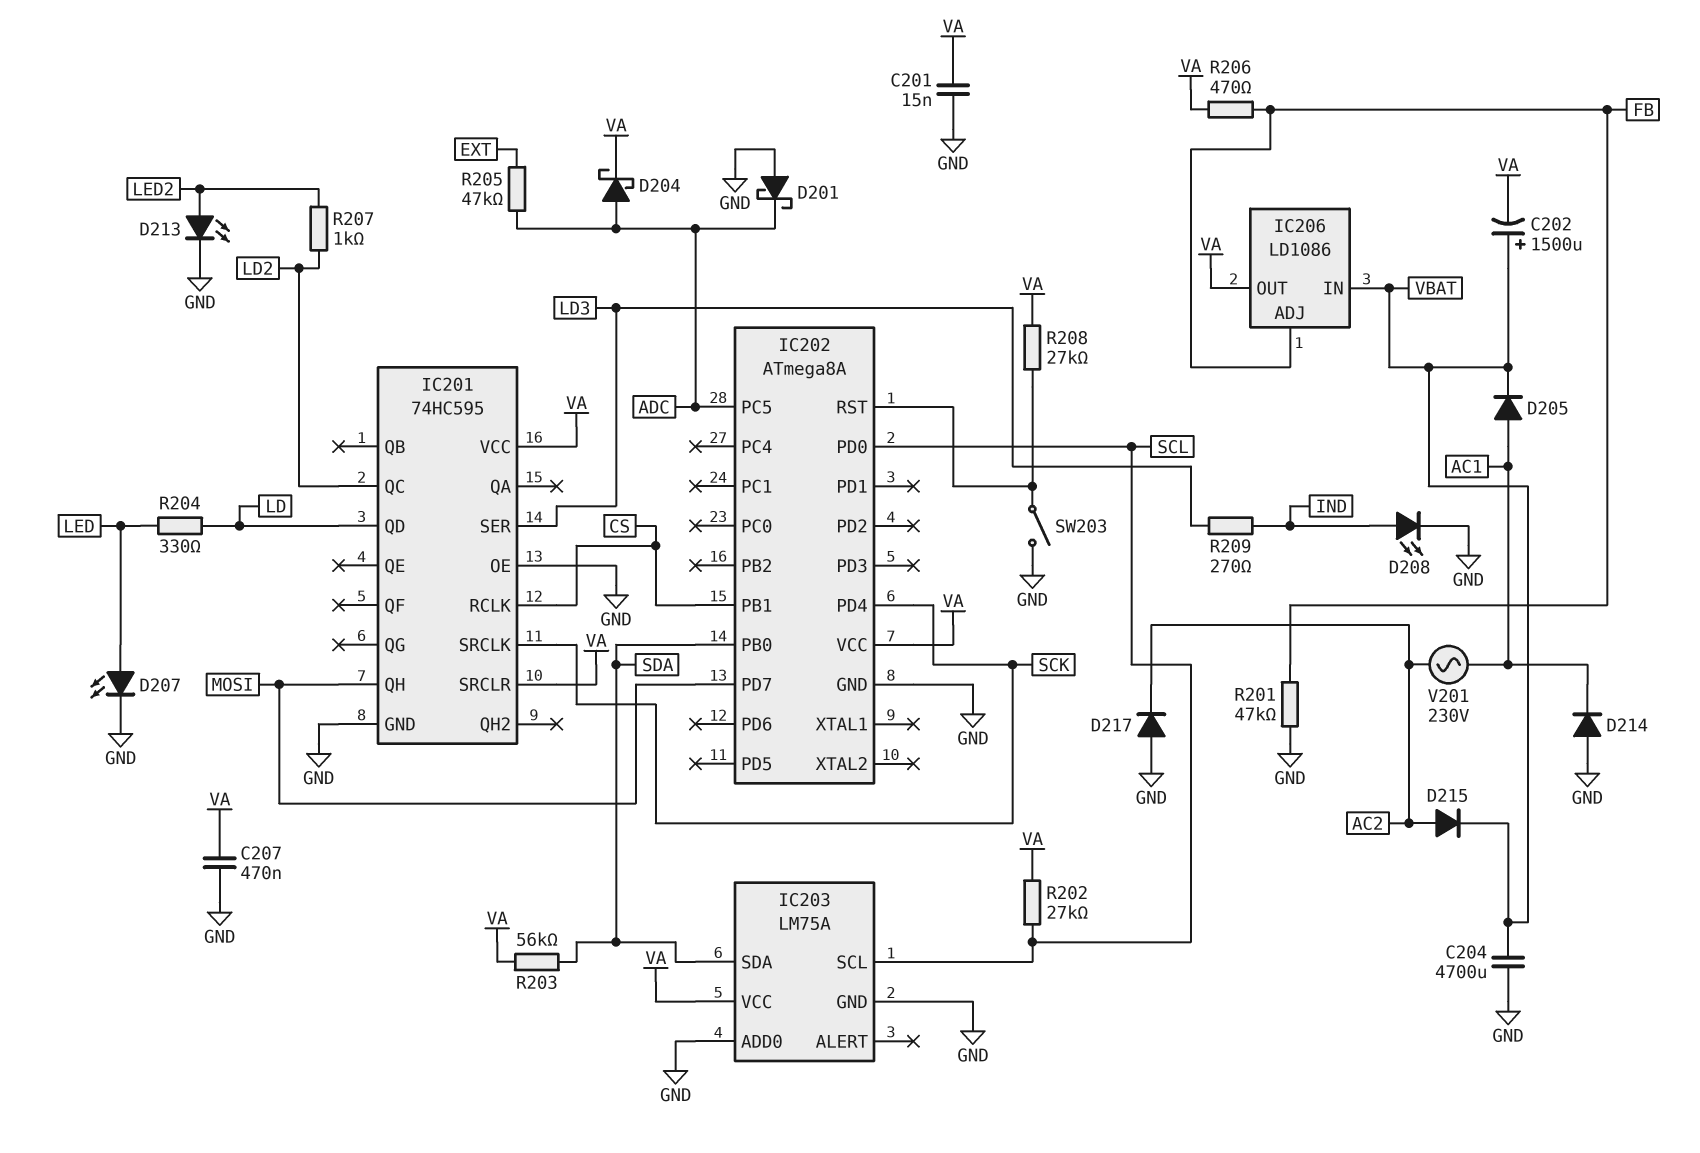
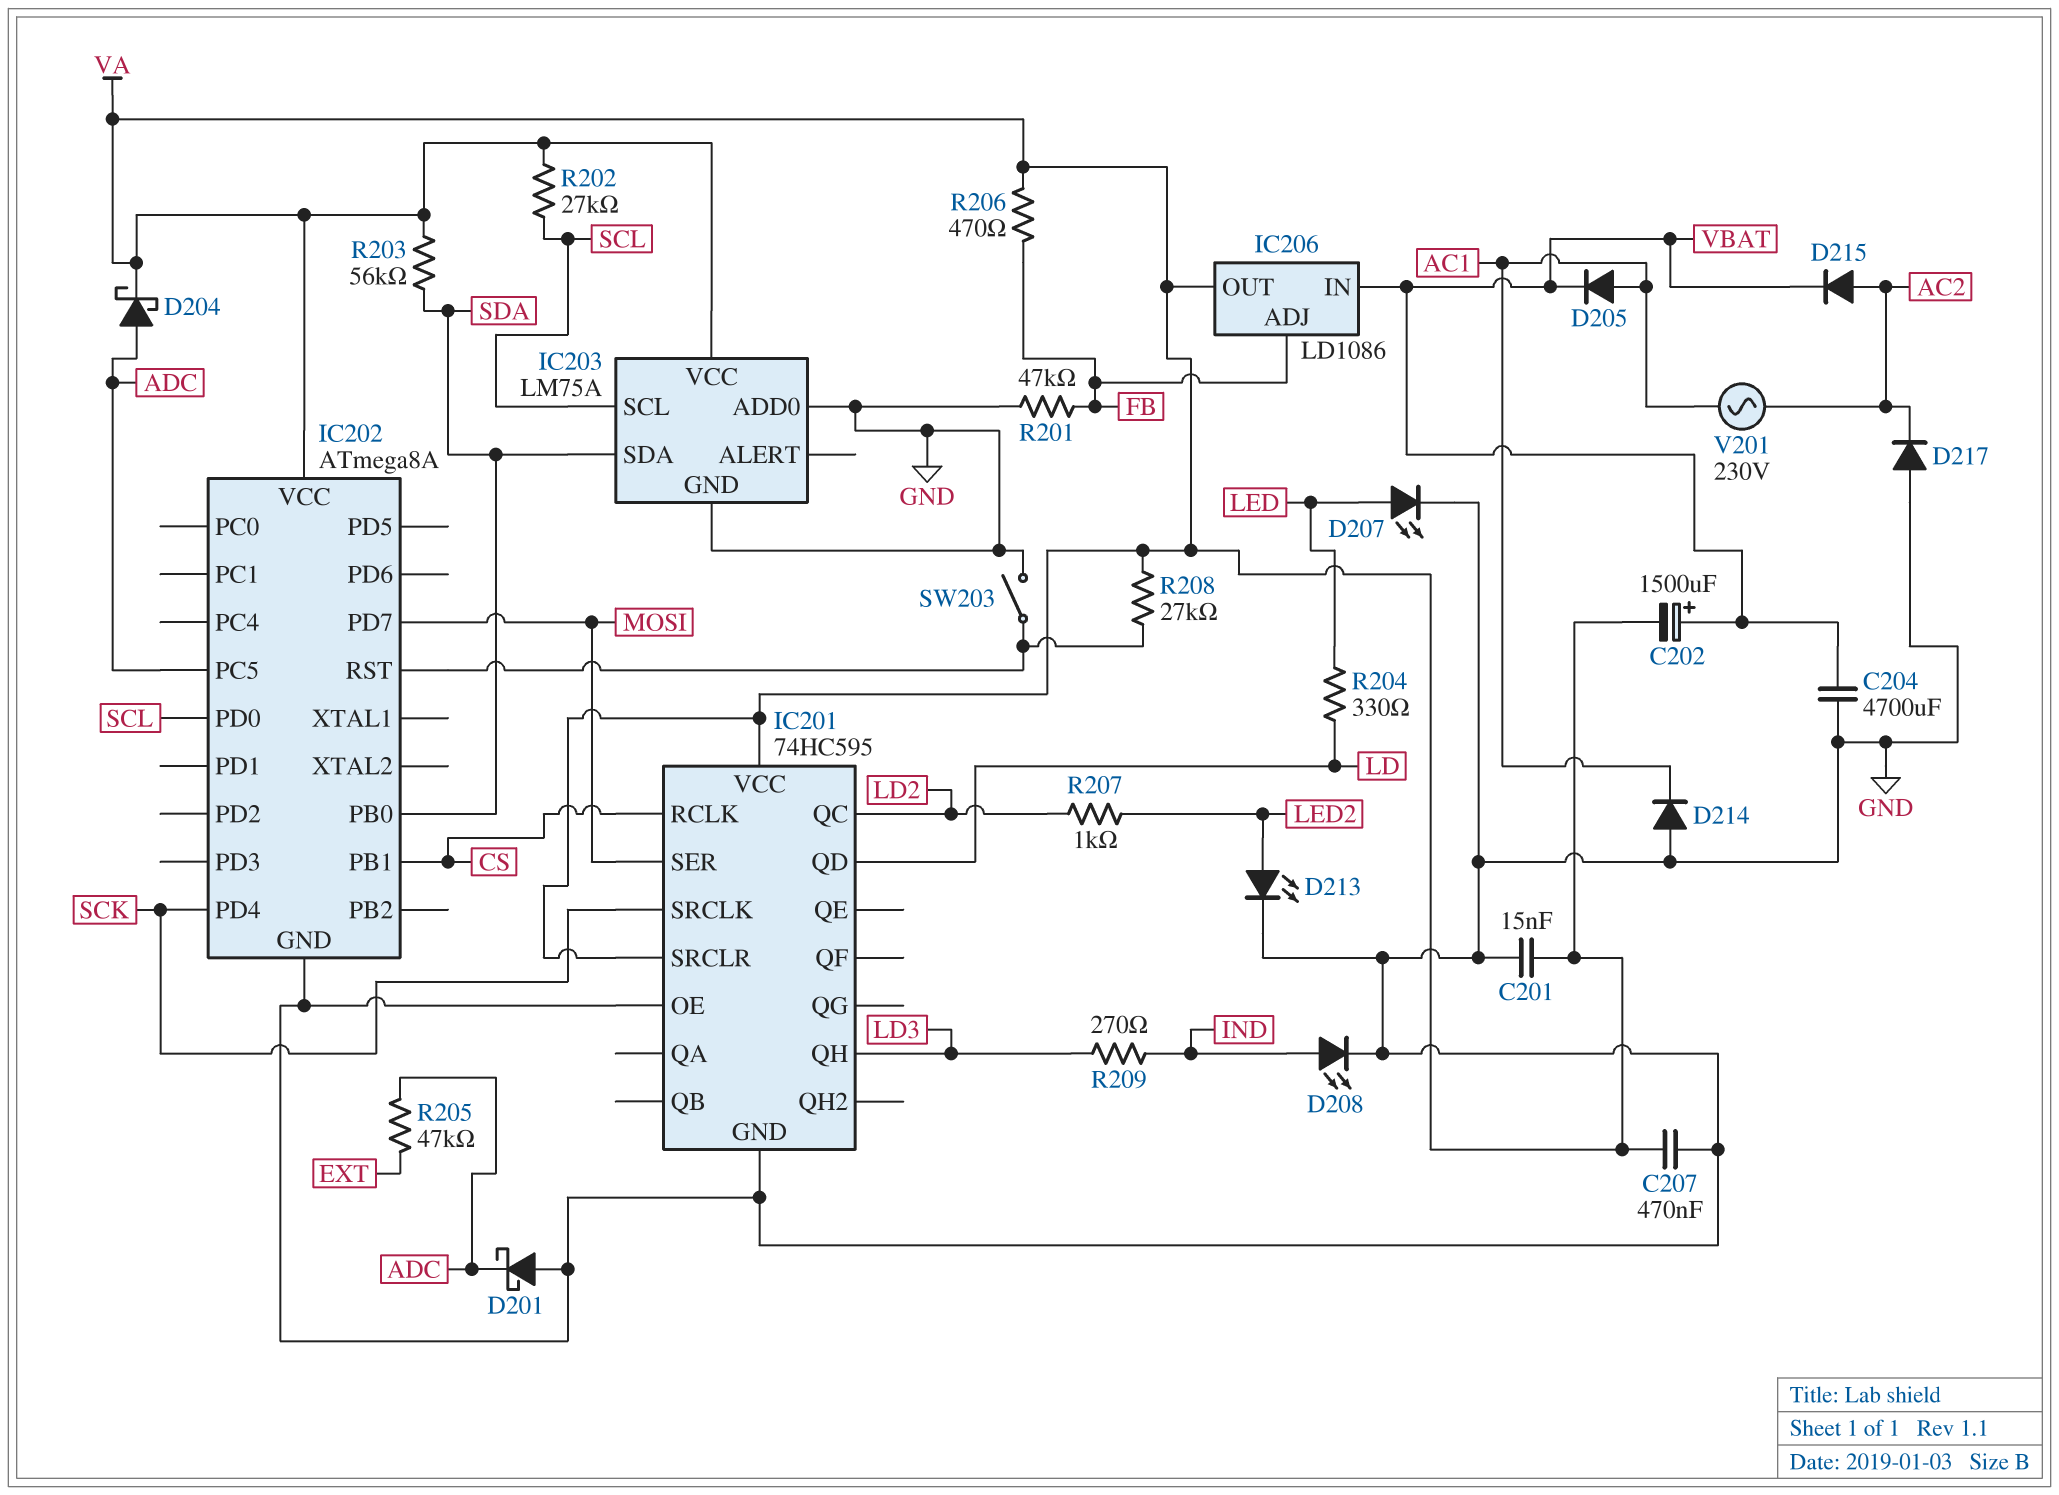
IC201 pin QH: MOSI -> LD3
IC201 pin SER: LD3 -> MOSI

